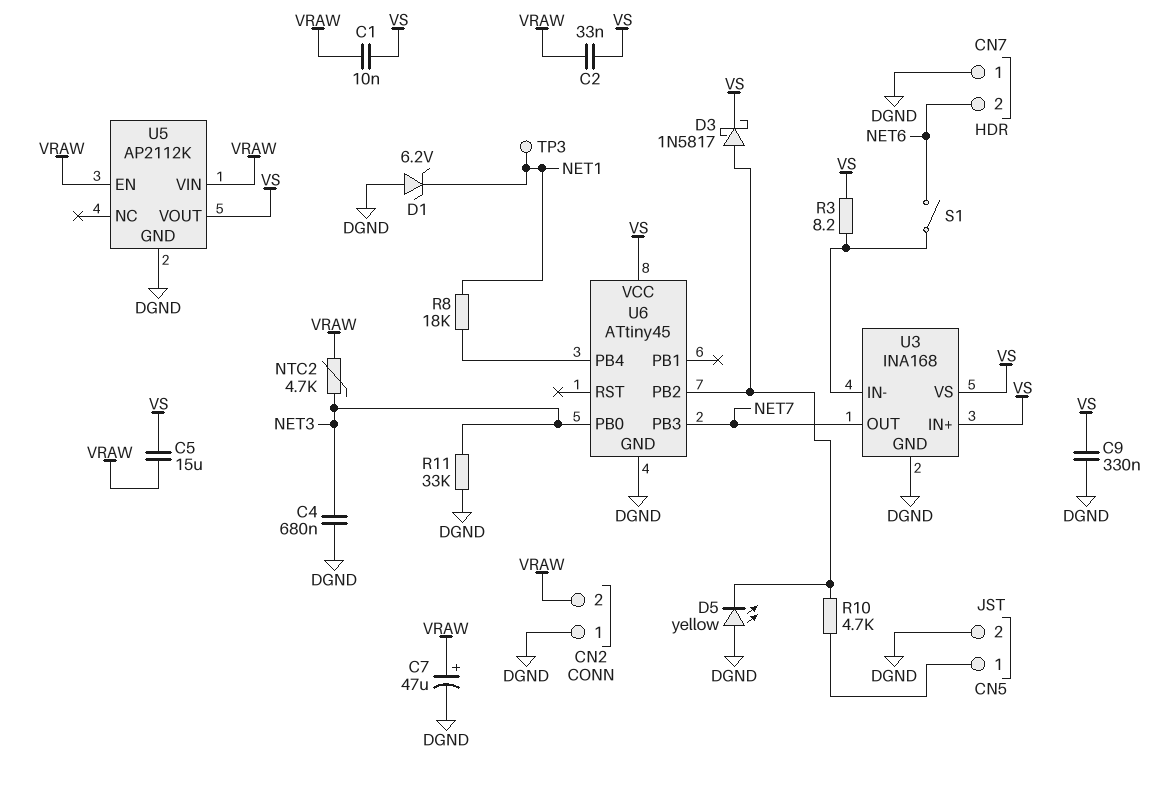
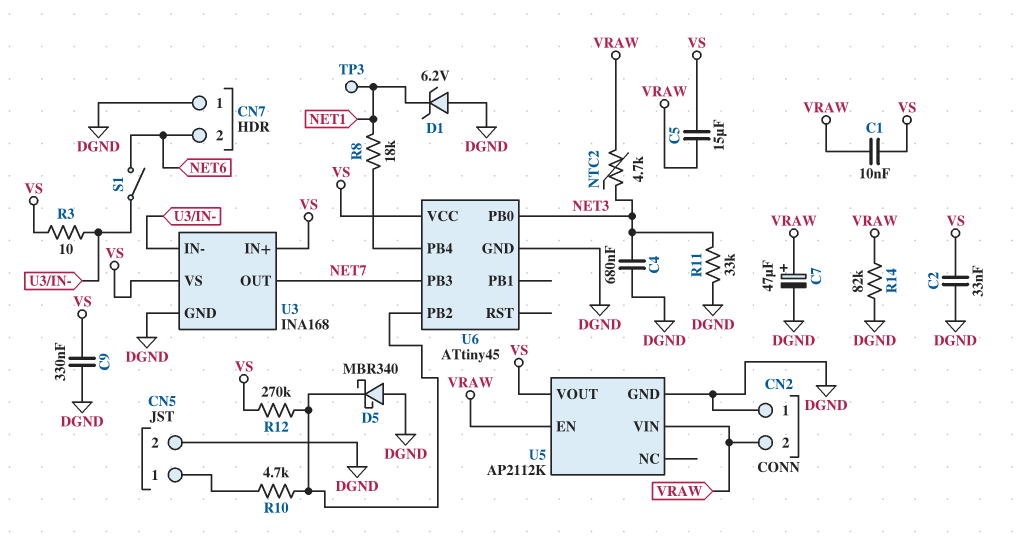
C2: 33nF (VRAW, VS) -> 33nF (DGND, VS)
D3: schottky 1N5817 (A U6/PB2, K VS) -> none
D5: LED yellow (A DGND, K U6/PB2) -> schottky MBR340 (A DGND, K U6/PB2)
R3: 8.2 (U3/IN-, VS) -> 10 (U3/IN-, VS)
R12: none -> 270k (U6/PB2, VS)
R14: none -> 82k (DGND, VRAW)

